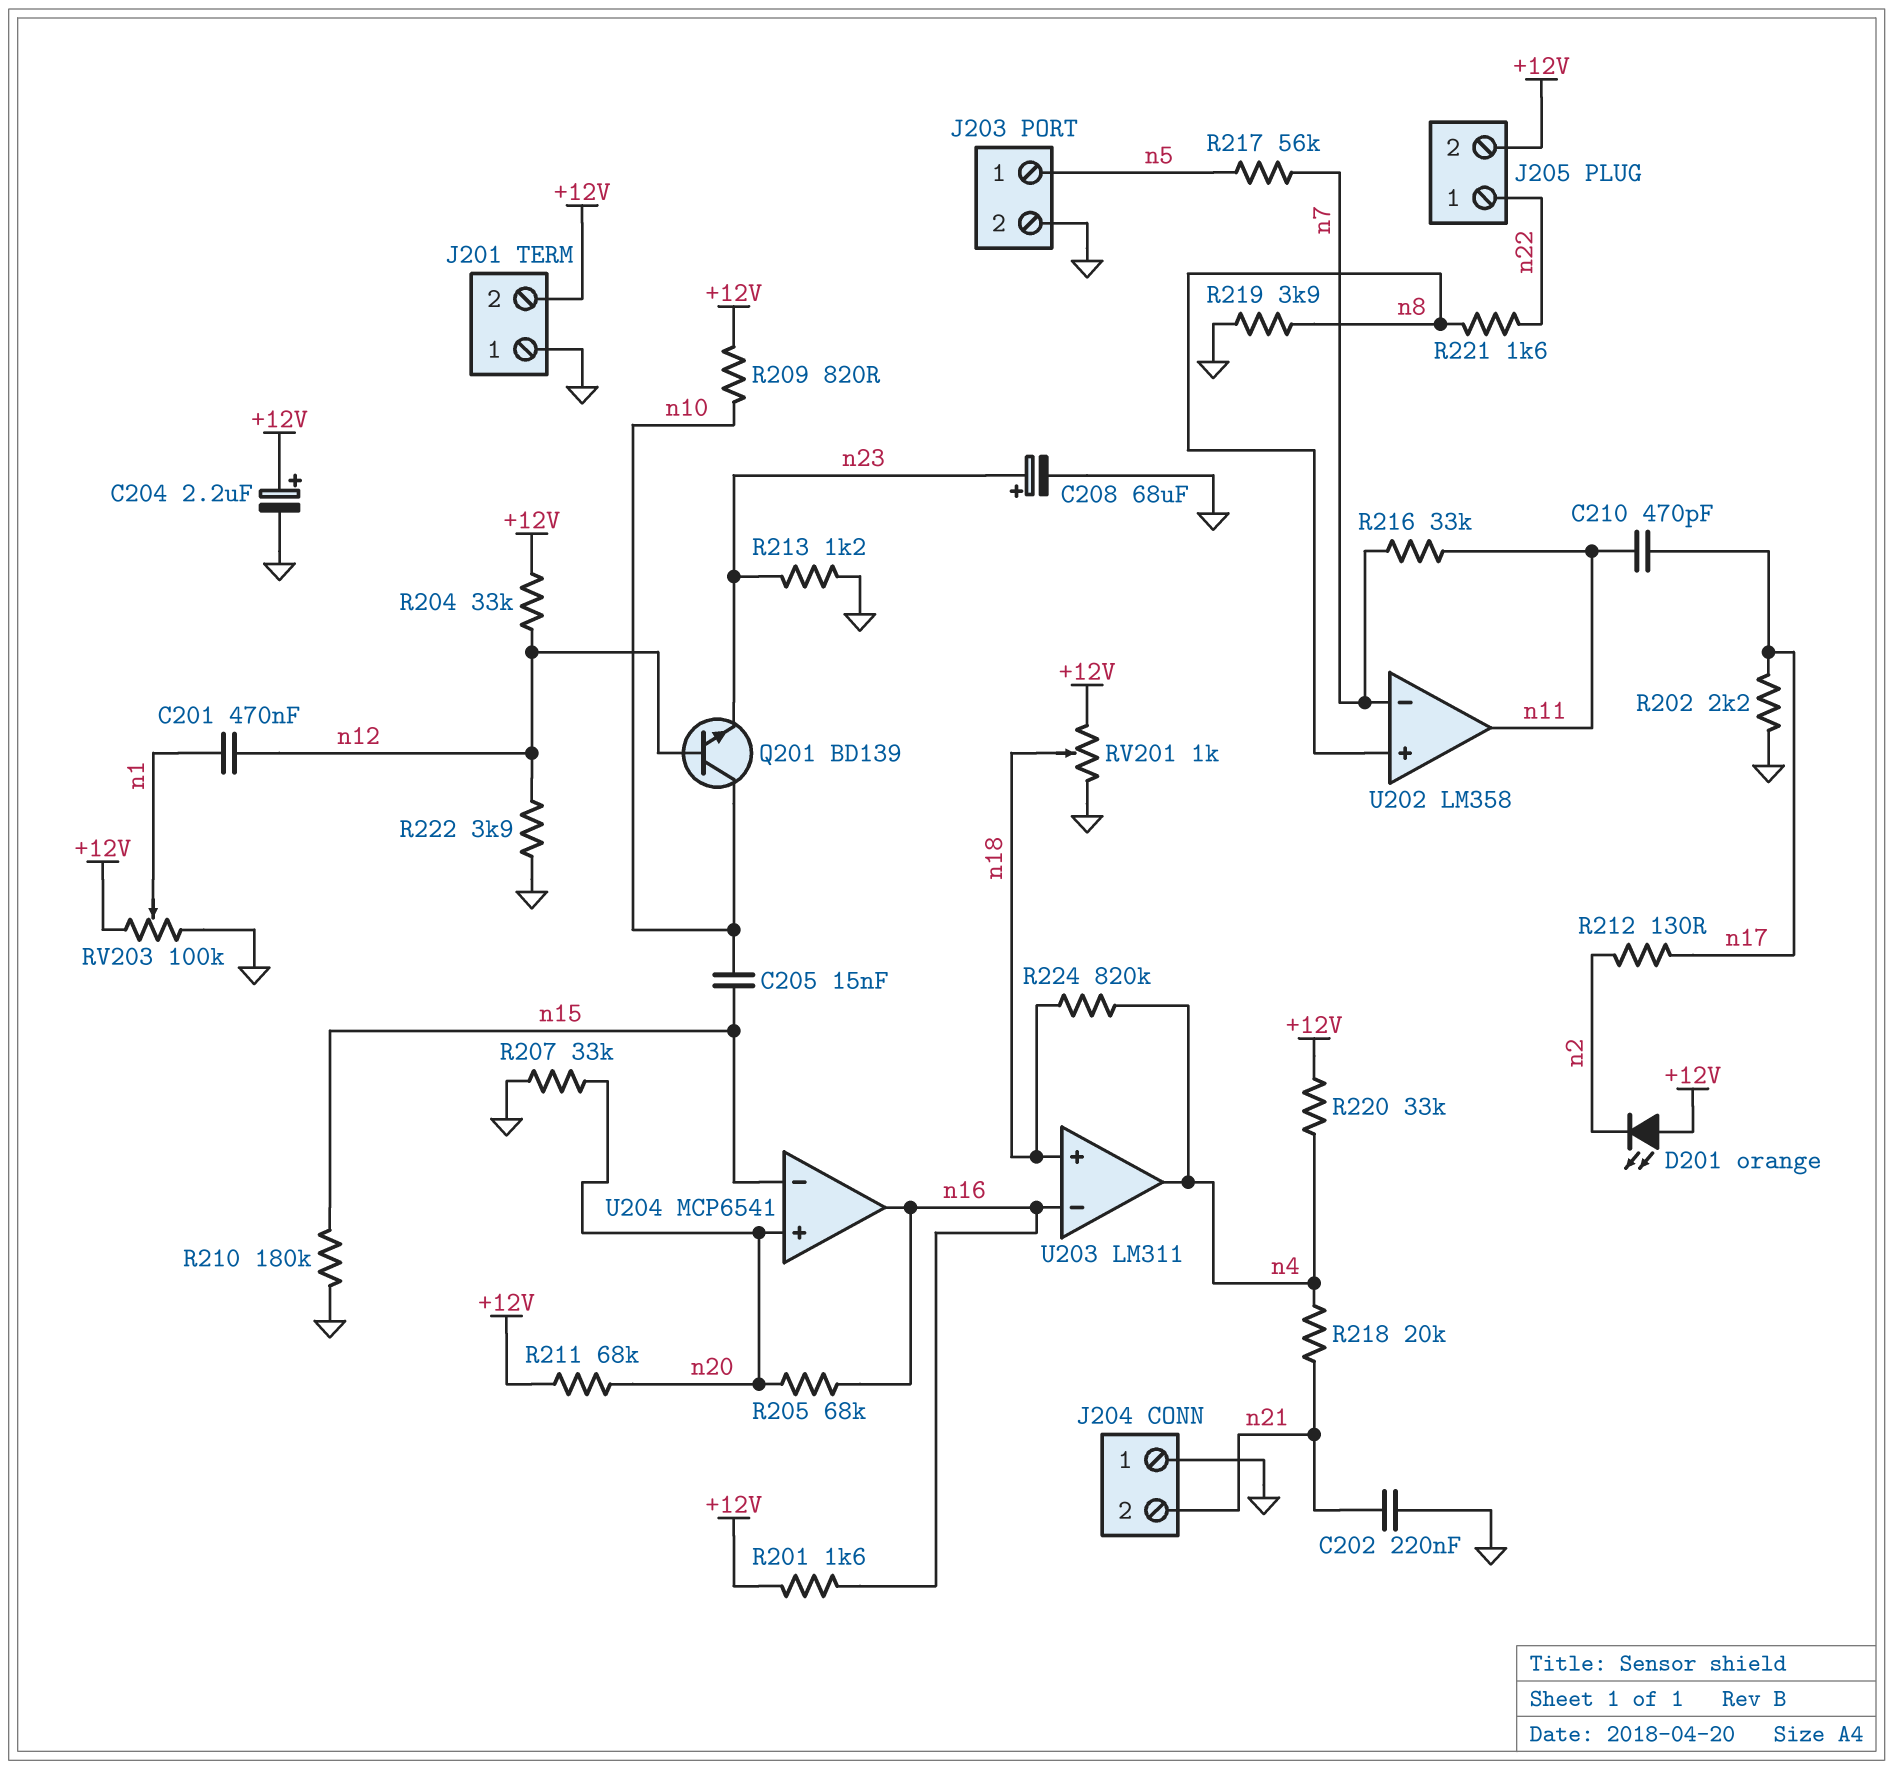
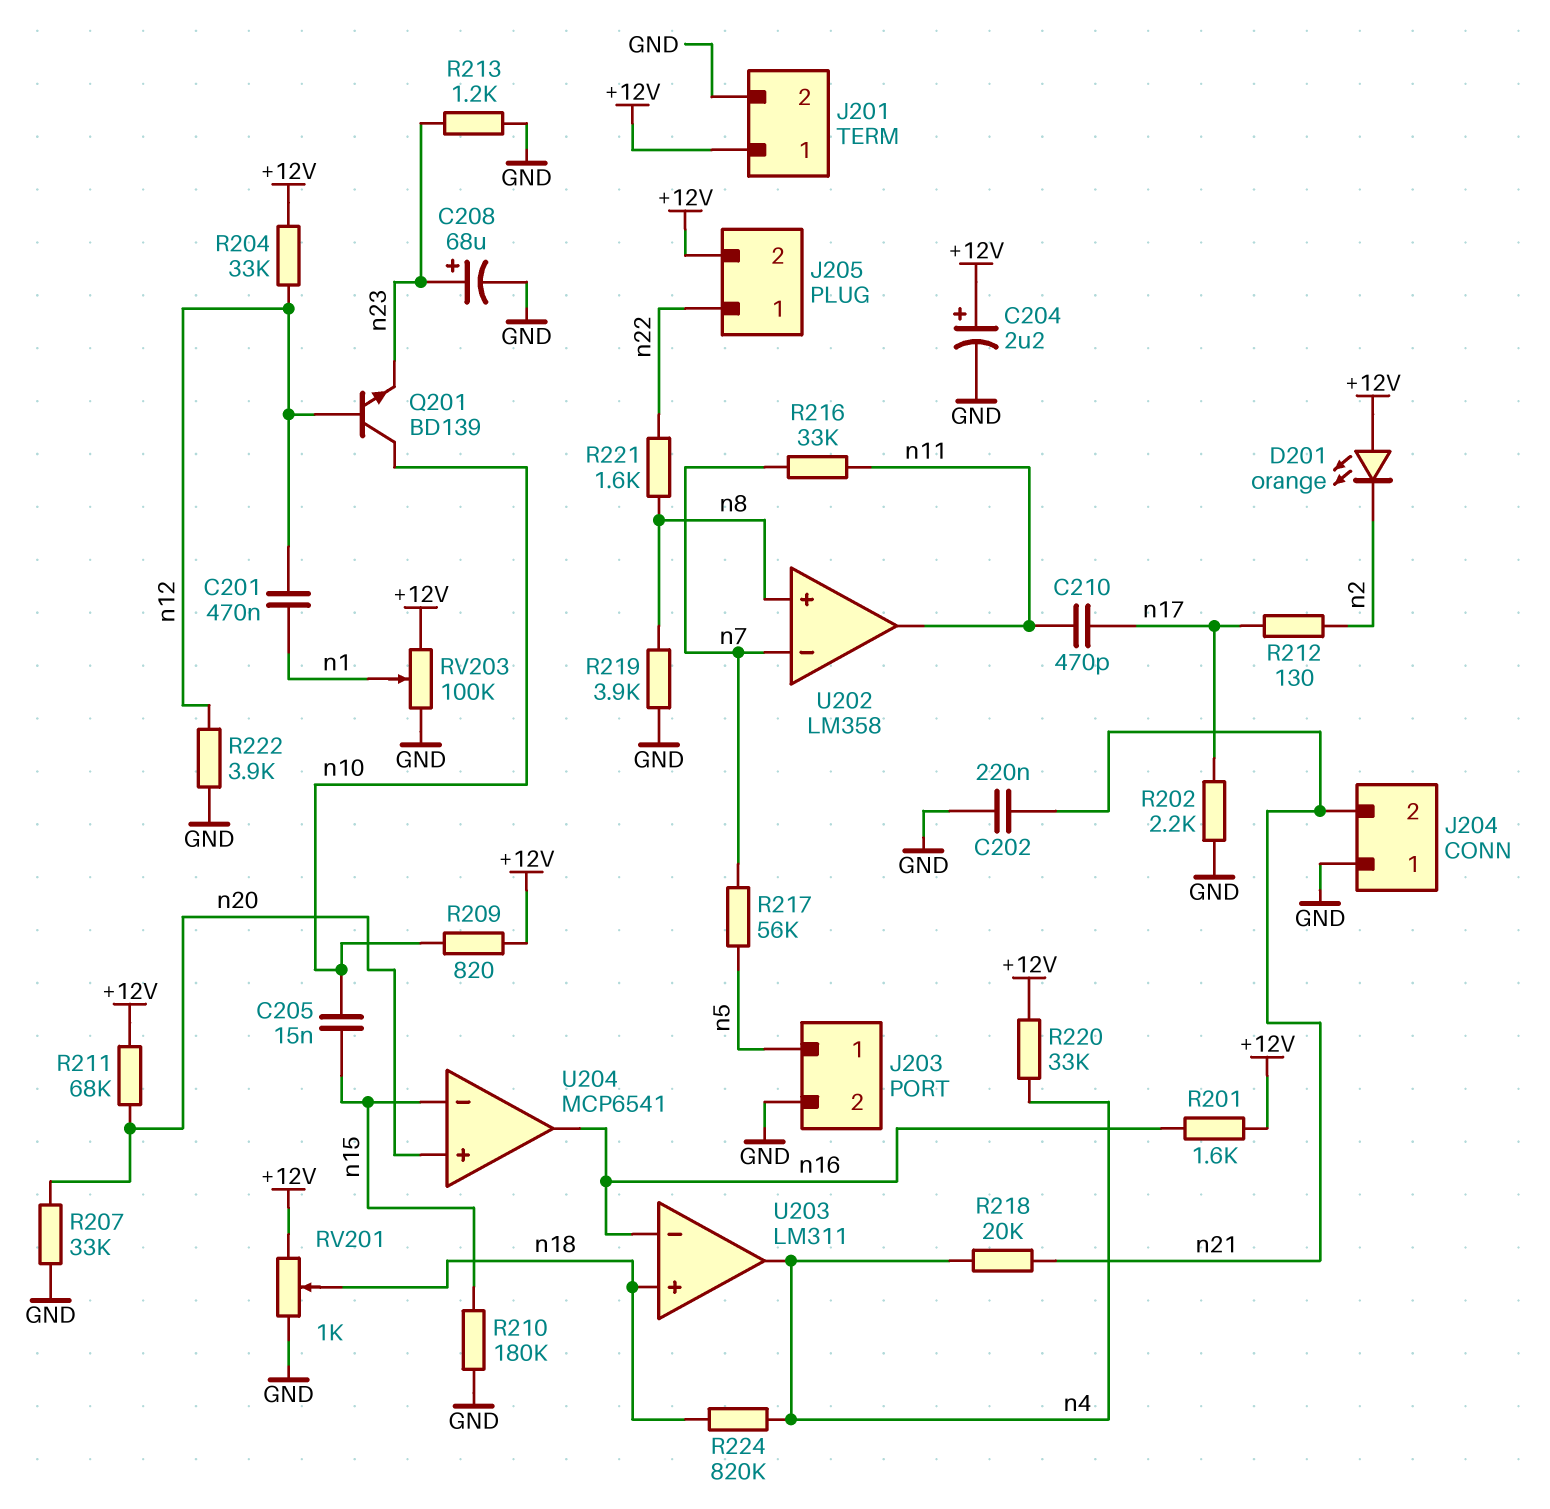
J201 pin 1: GND -> +12V
J201 pin 2: +12V -> GND
R205: 68k (n16, n20) -> none

